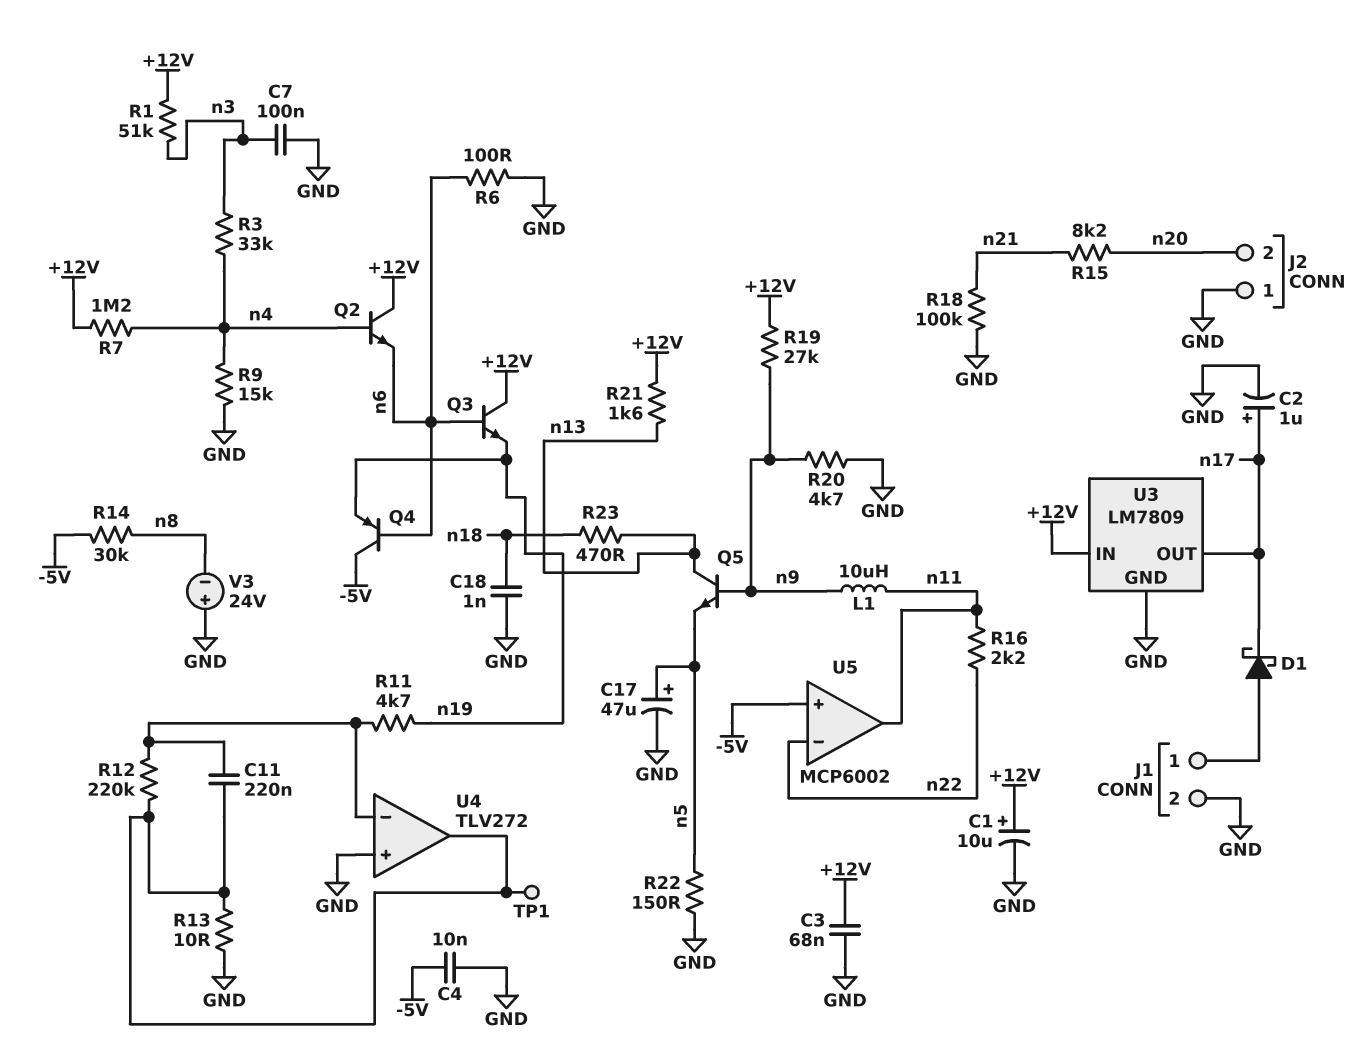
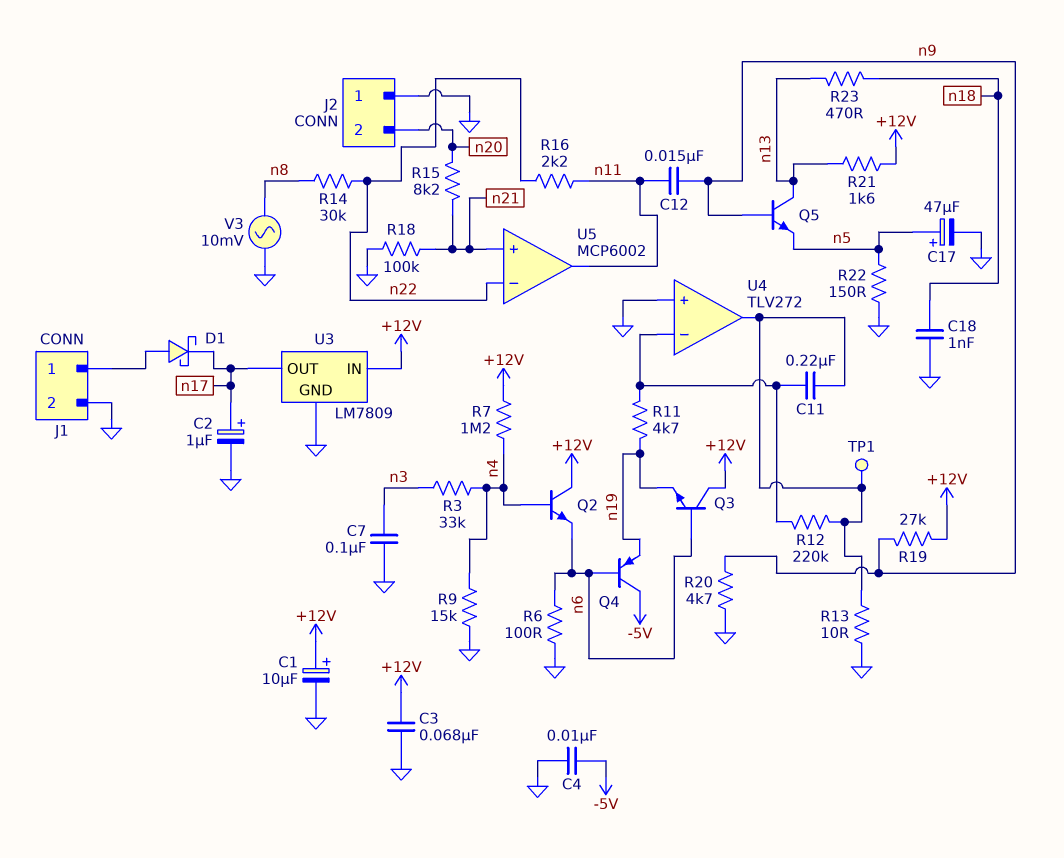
C12: none -> 15nF (n9, n11)
L1: 10uH (n9, n11) -> none
R1: 51k (+12V, n3) -> none
R14: 30k (-5V, n8) -> 30k (n8, n22)
U5 pin in+: -5V -> n21
V3: 24V (plus GND, minus n8) -> AC 10mV (GND, n8)

